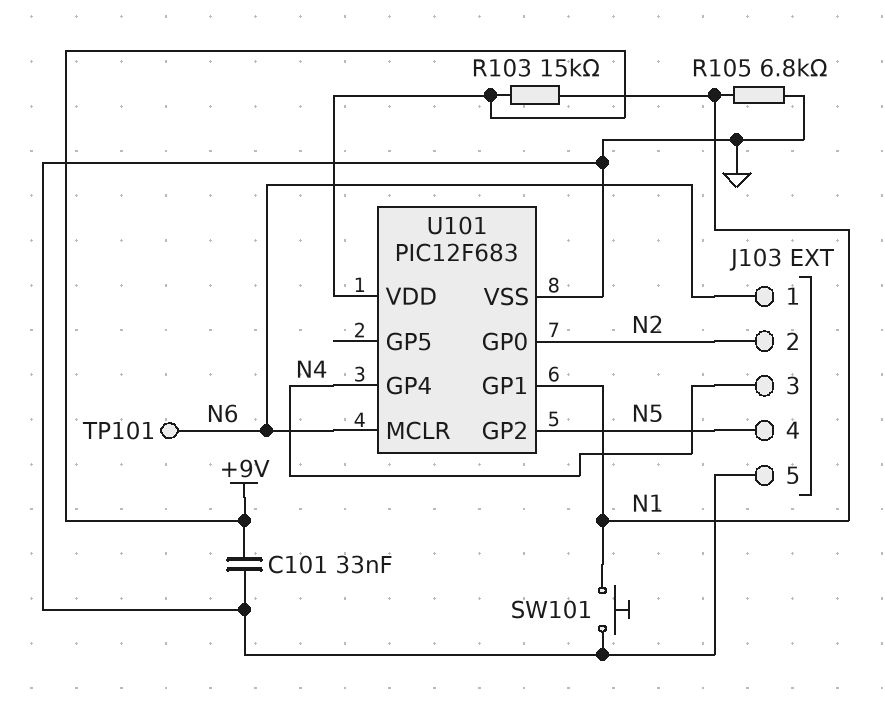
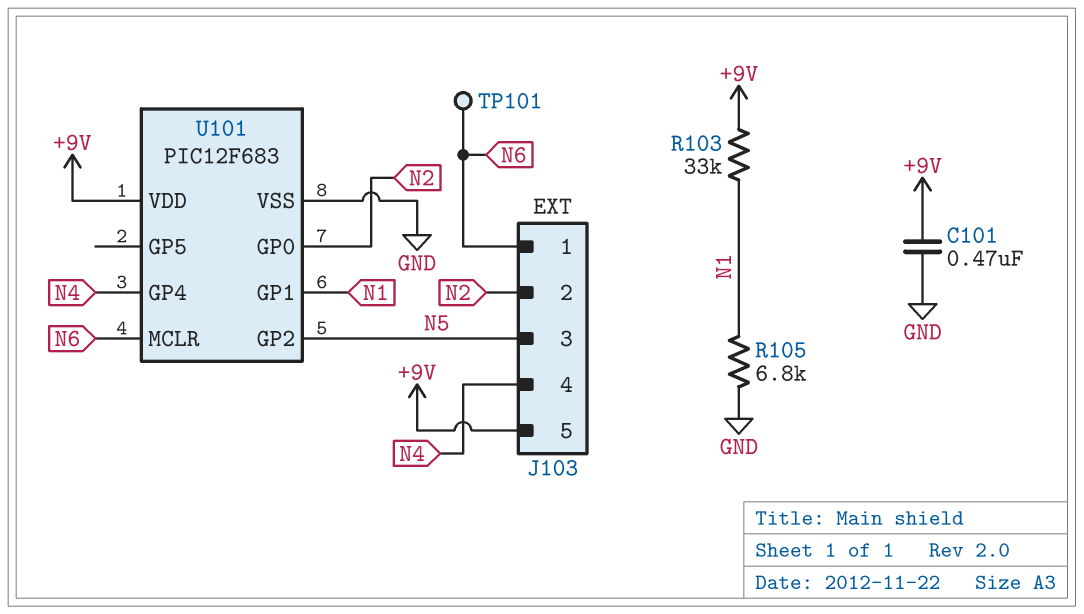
C101: 33nF (+9V, GND) -> 470nF (+9V, GND)
J103 pin 3: N4 -> N5
J103 pin 4: N5 -> N4
J103 pin 5: GND -> +9V
R103: 15k (+9V, N1) -> 33k (+9V, N1)
SW101: button (GND, N1) -> none

